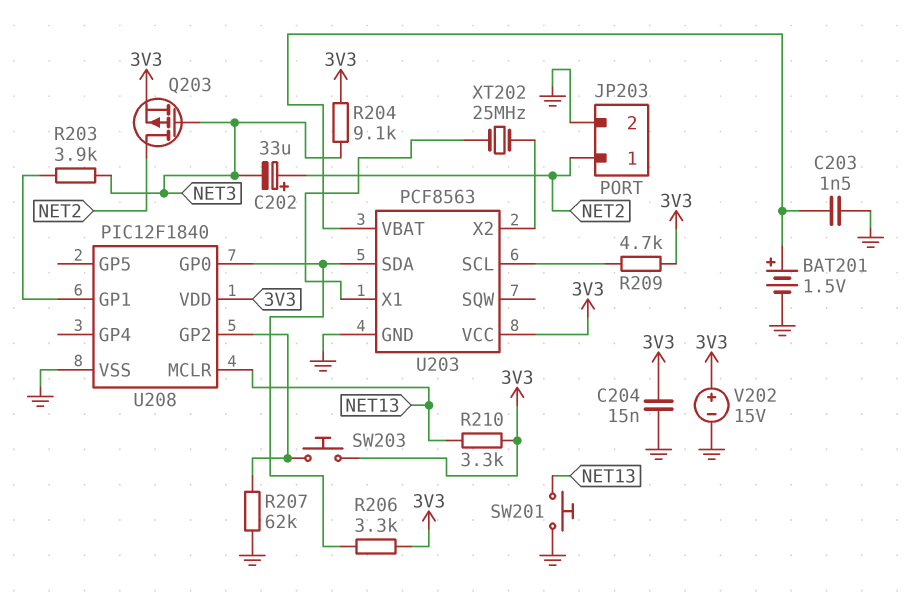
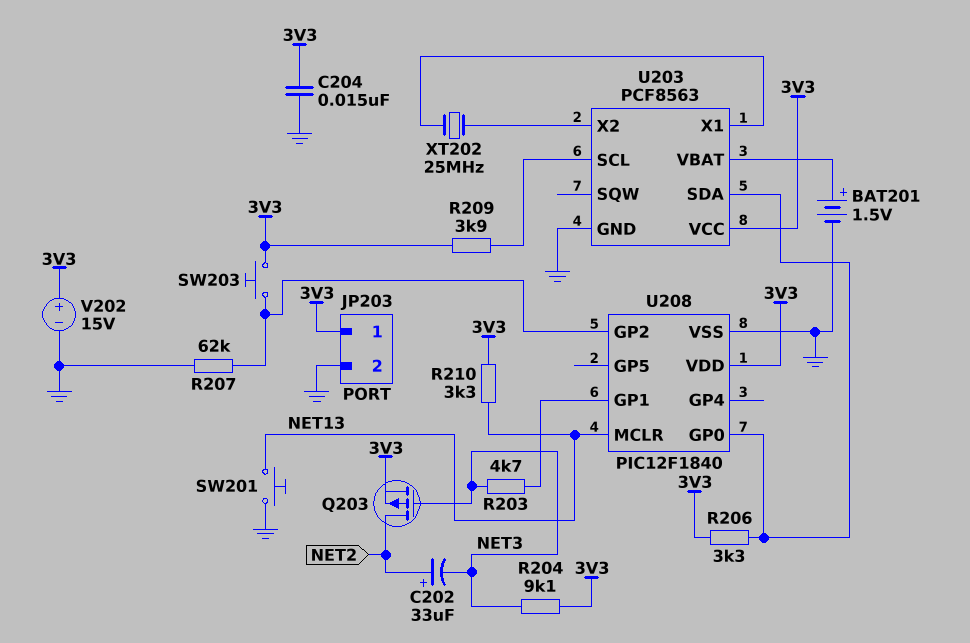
C203: 1.5nF (GND, U203/VBAT) -> none
JP203 pin 1: NET2 -> 3V3
R203: 3.9k (NET3, U208/GP1) -> 4.7k (NET3, U208/GP1)
R209: 4.7k (3V3, U203/SCL) -> 3.9k (3V3, U203/SCL)

